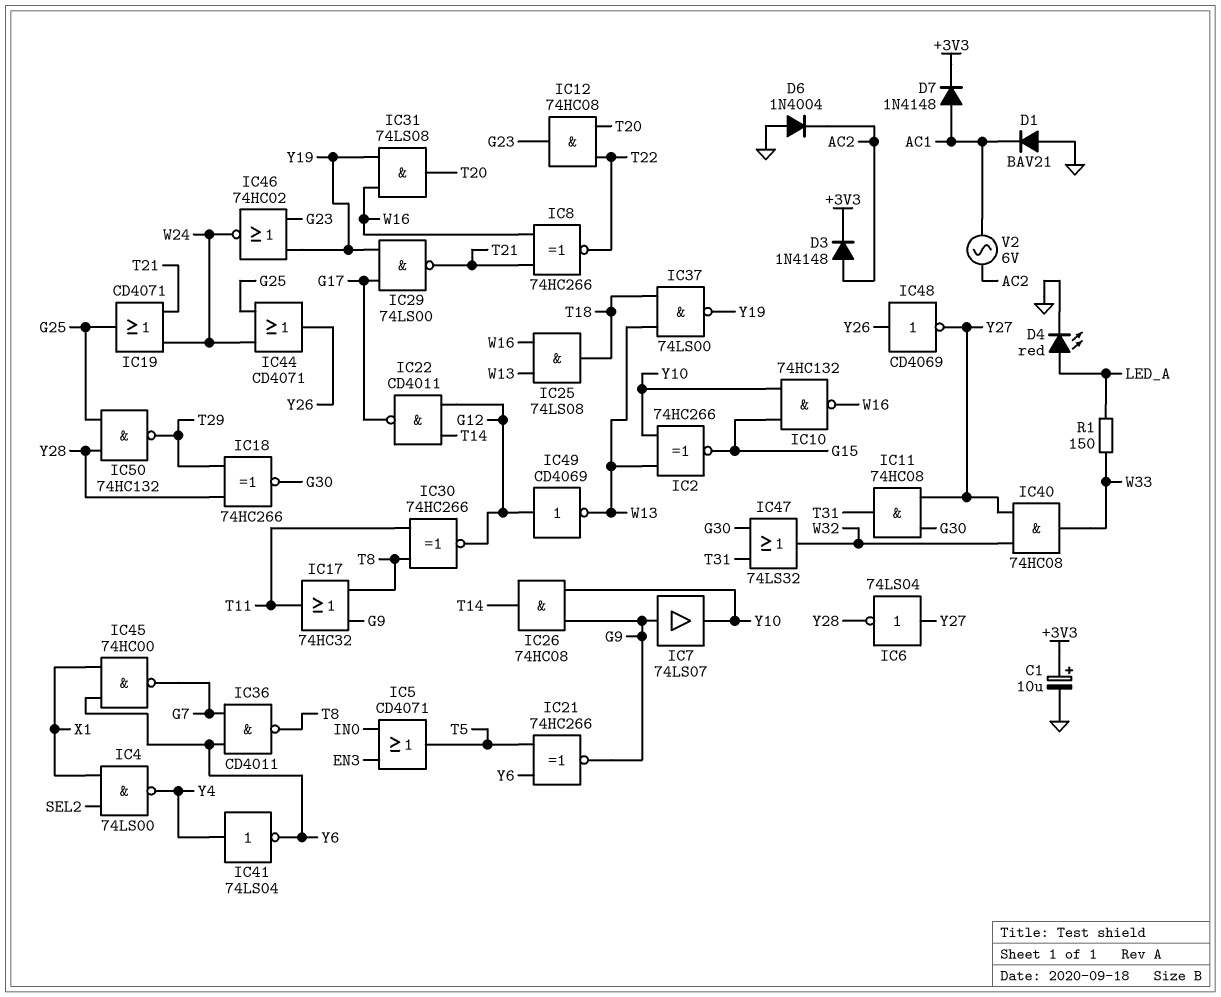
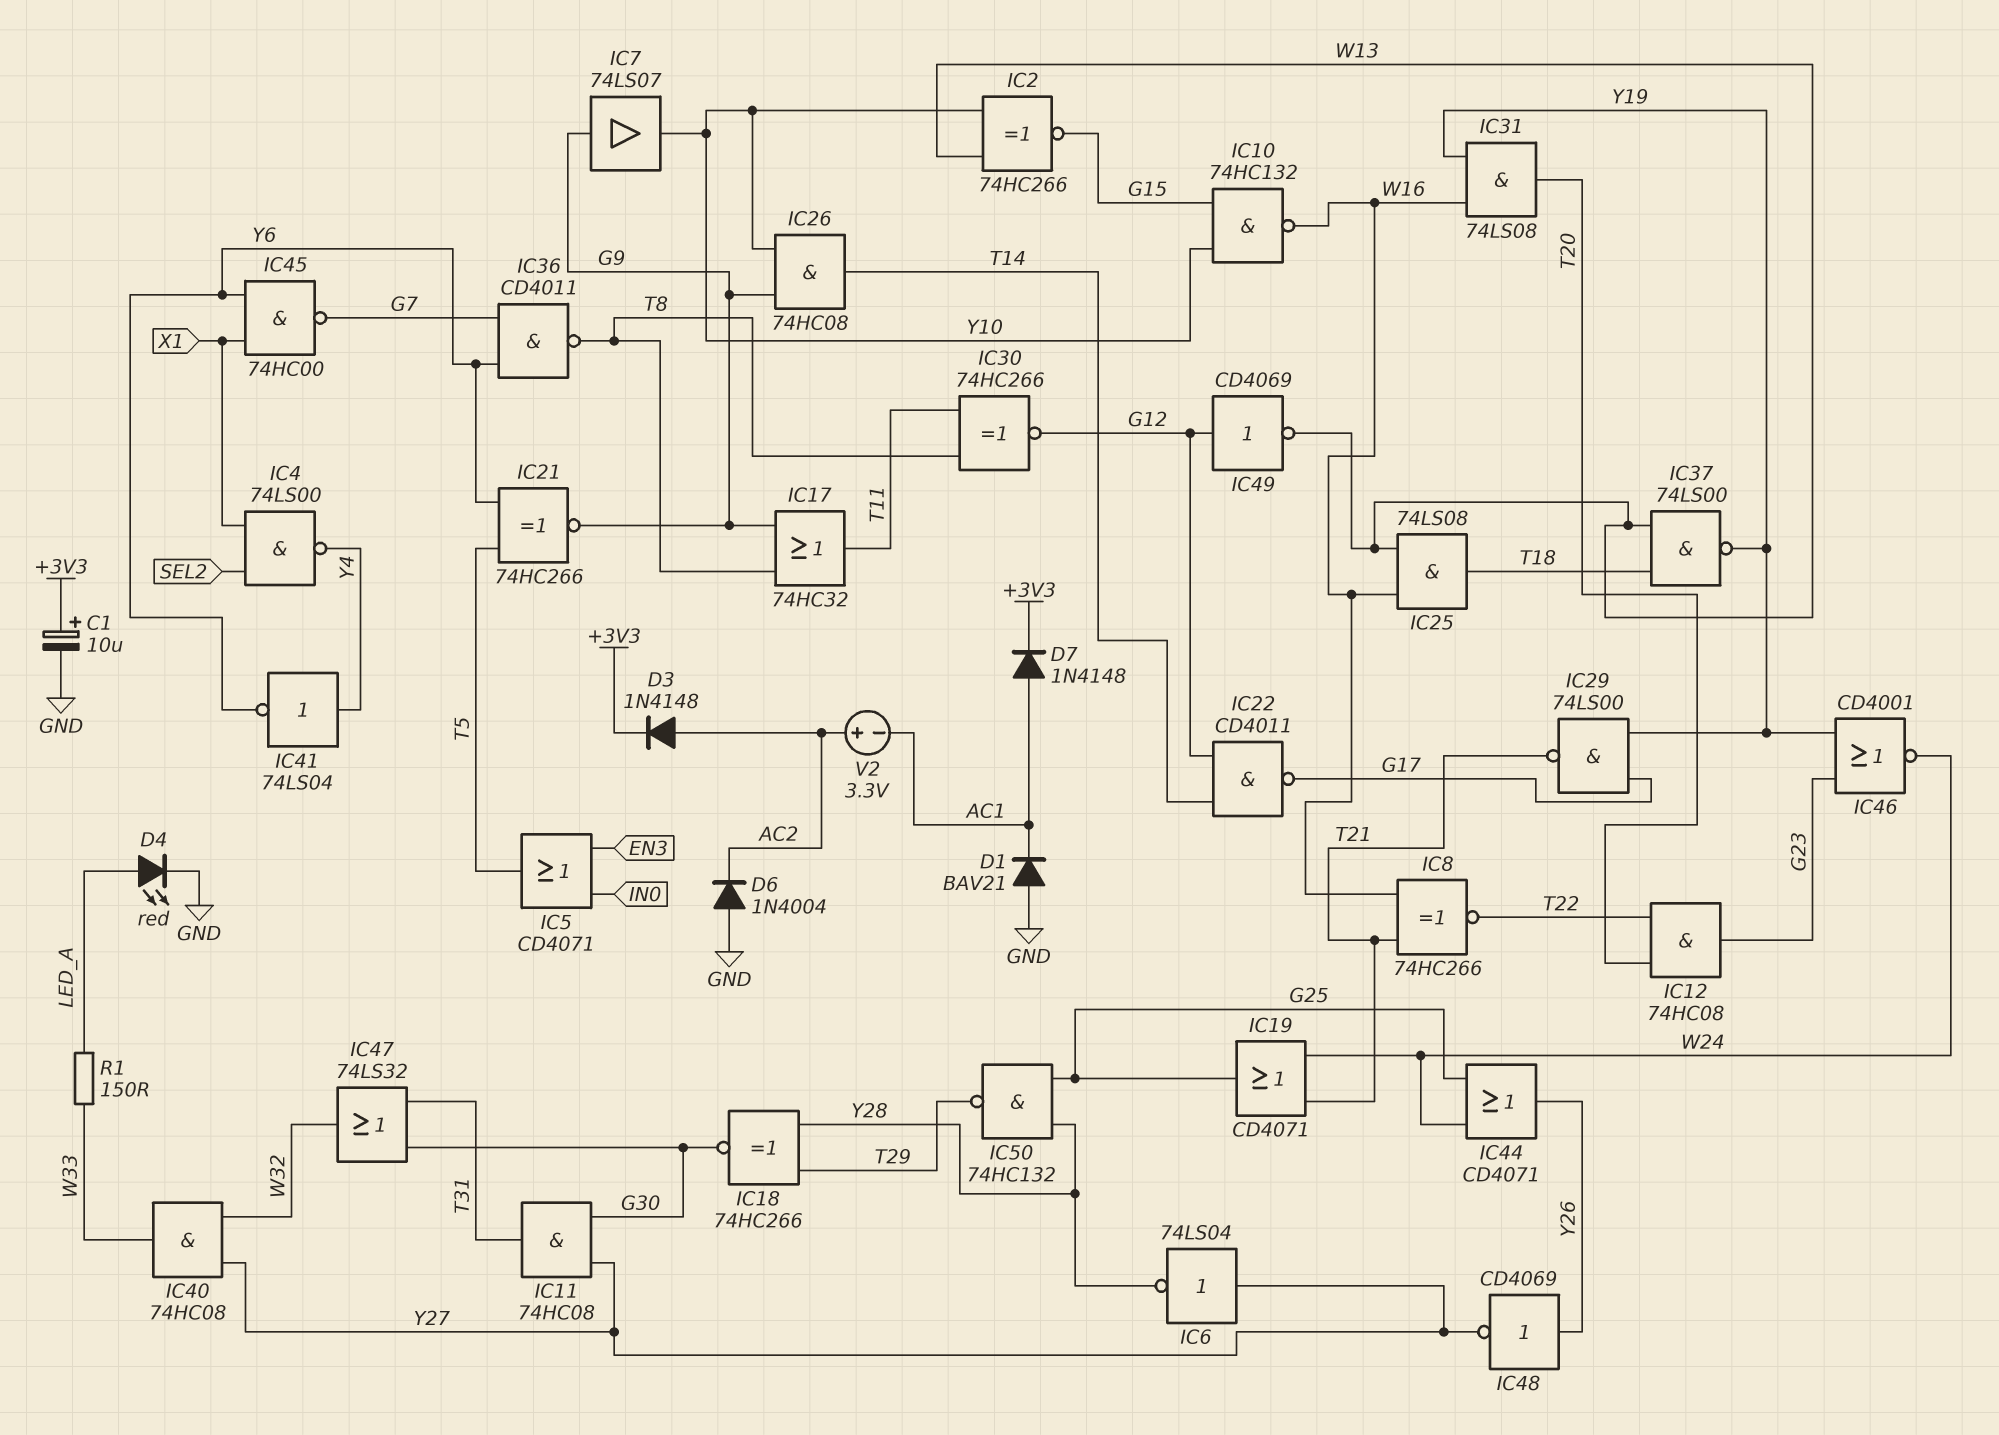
IC46: NOR 74HC02 (in G23, in Y19, out W24) -> NOR CD4001 (in G23, in Y19, out W24)
V2: AC 6V (AC1, AC2) -> 3.3V (plus AC2, minus AC1)

